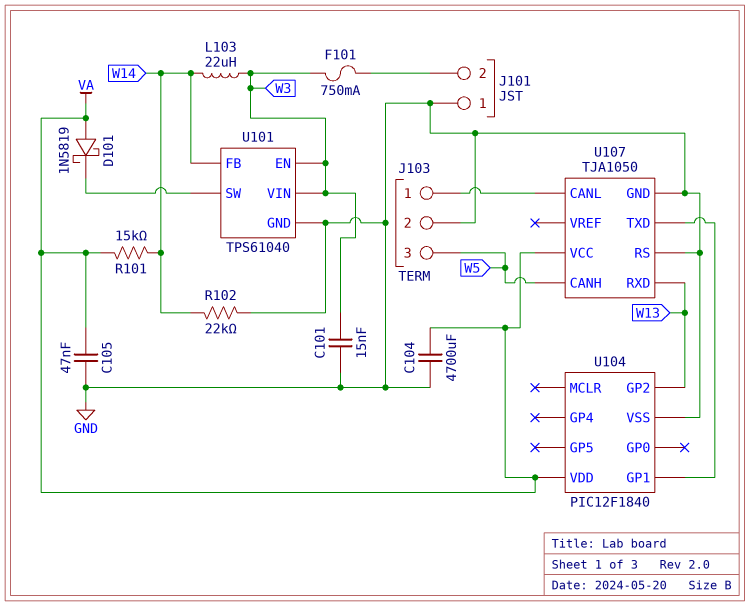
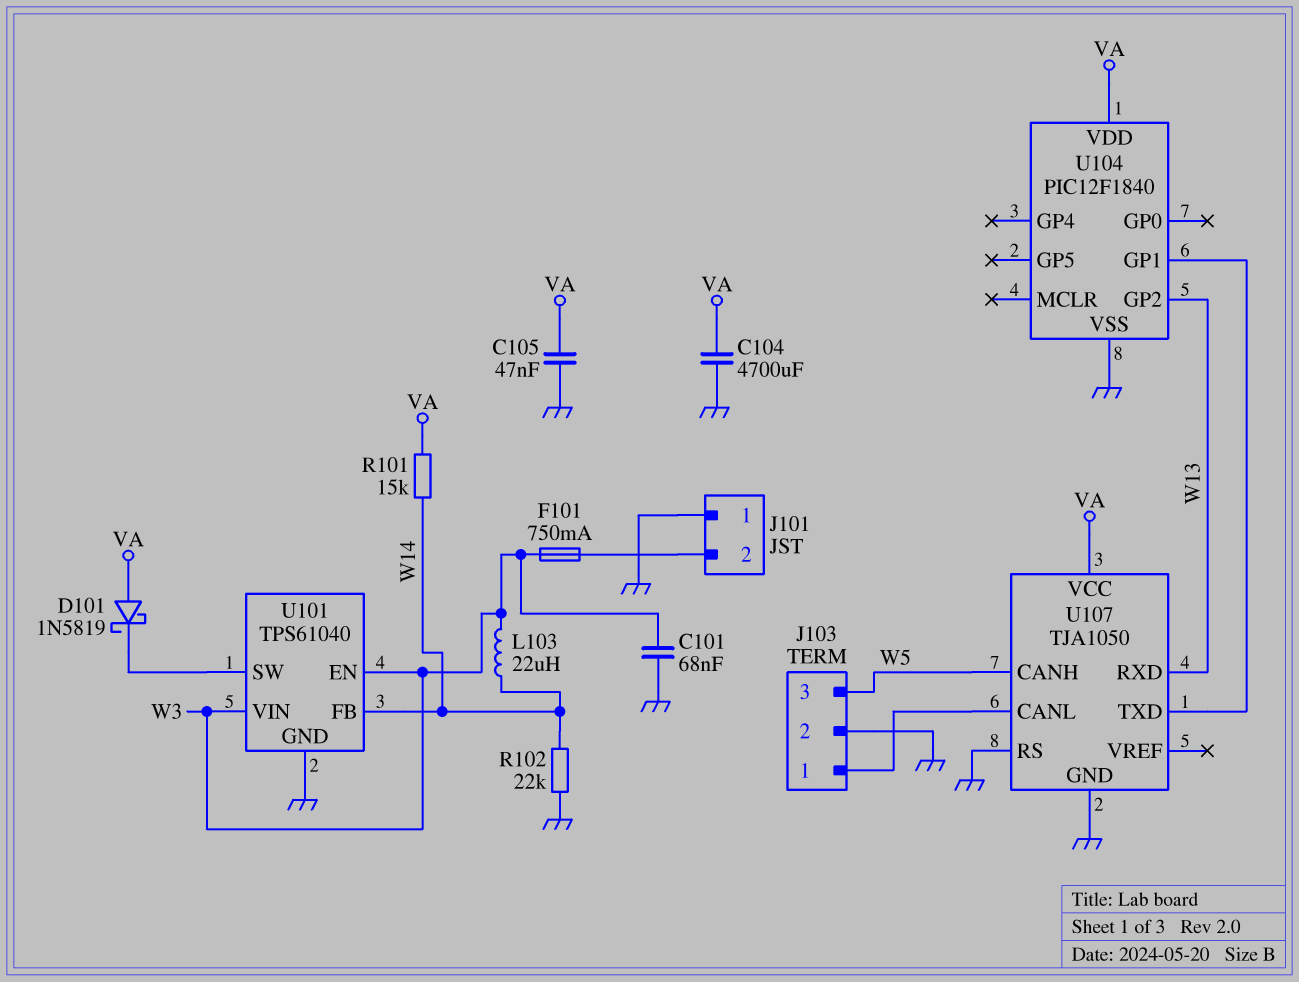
C101: 15nF (GND, W3) -> 68nF (GND, W3)

